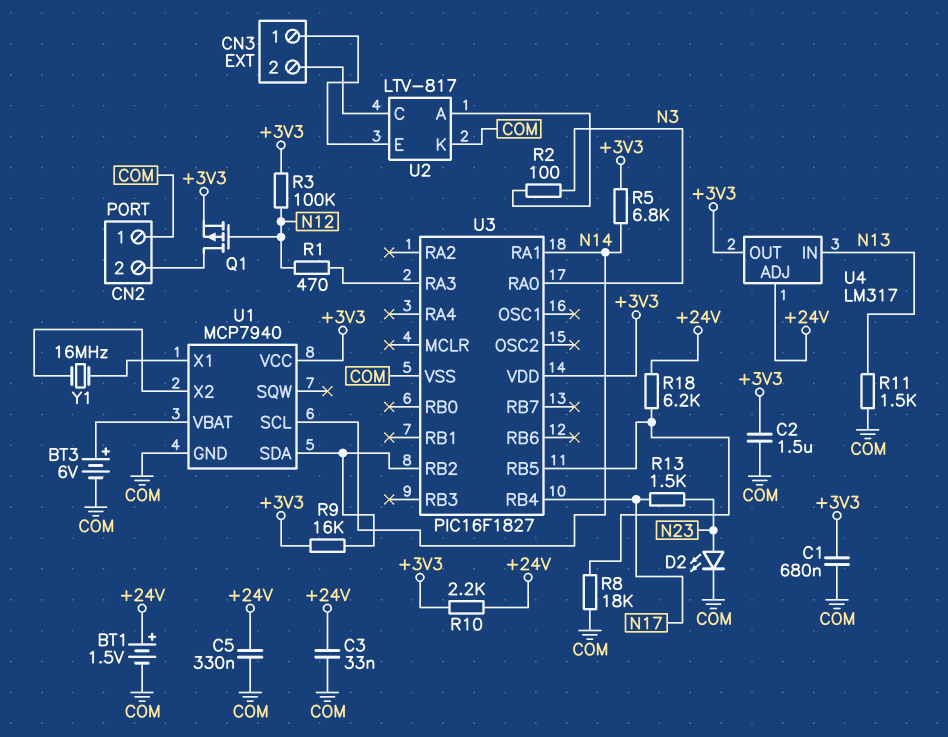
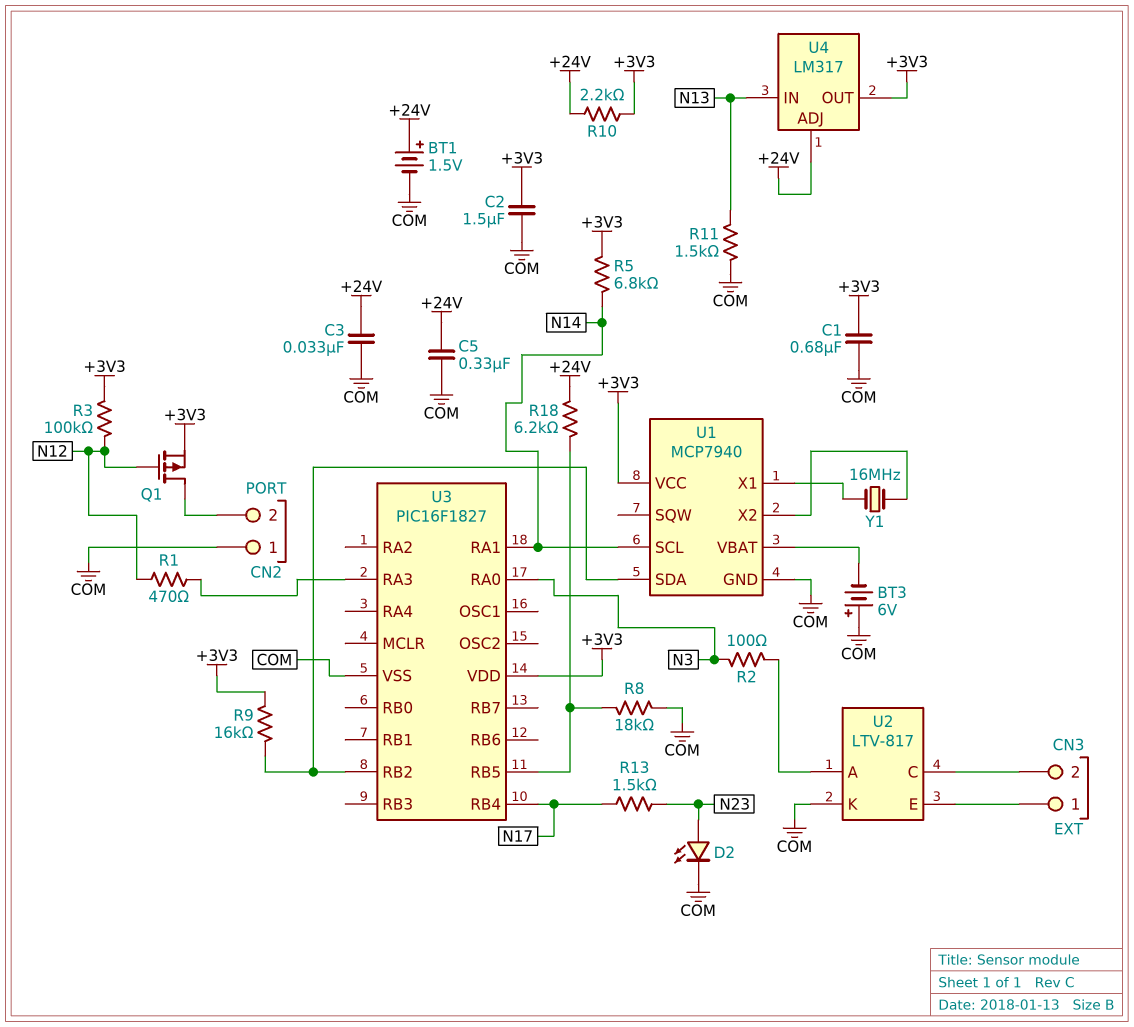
BT3: 6V (plus U1/VBAT, minus COM) -> 6V (plus COM, minus U1/VBAT)

